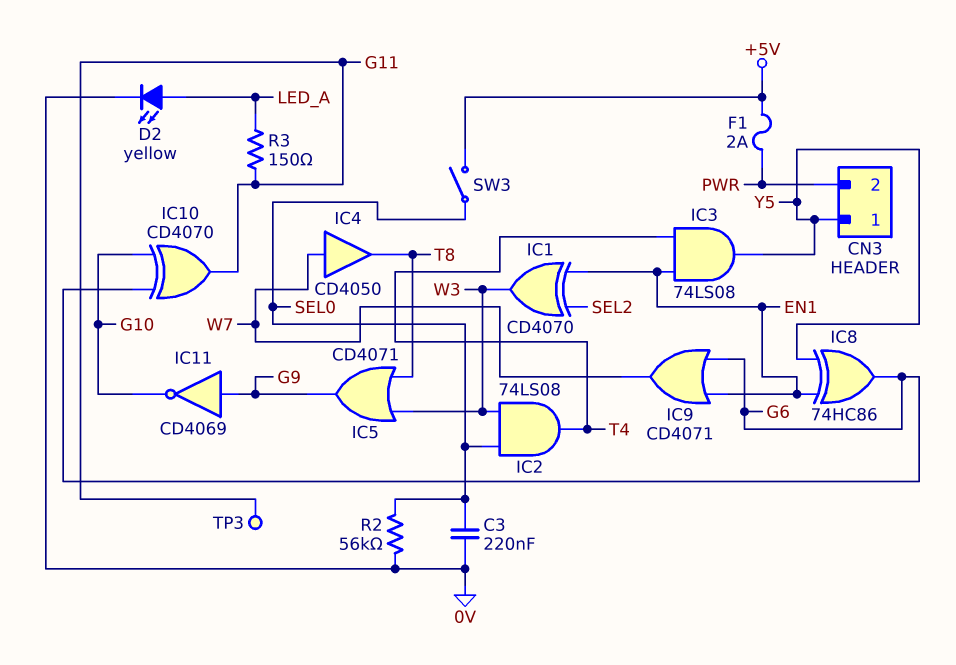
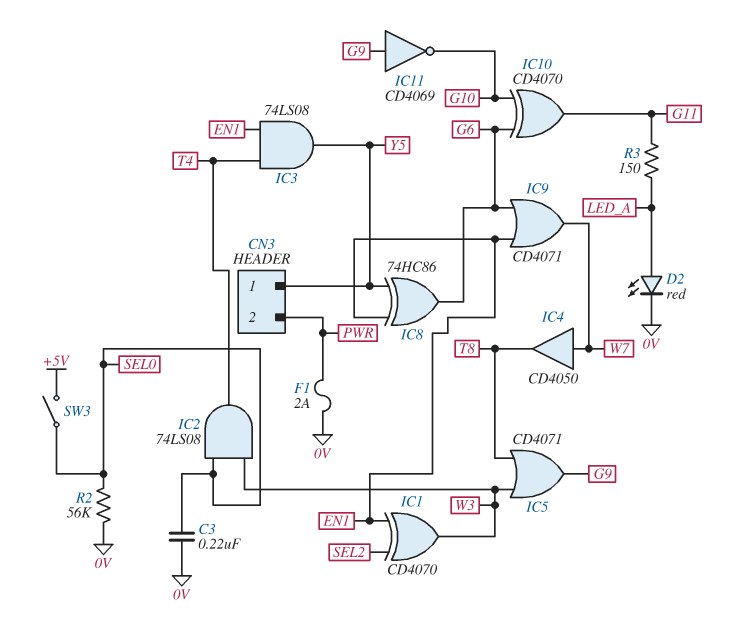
D2: LED yellow (A LED_A, K 0V) -> LED red (A LED_A, K 0V)
F1: 2A (+5V, PWR) -> 2A (0V, PWR)
TP3: test point (G11) -> none

